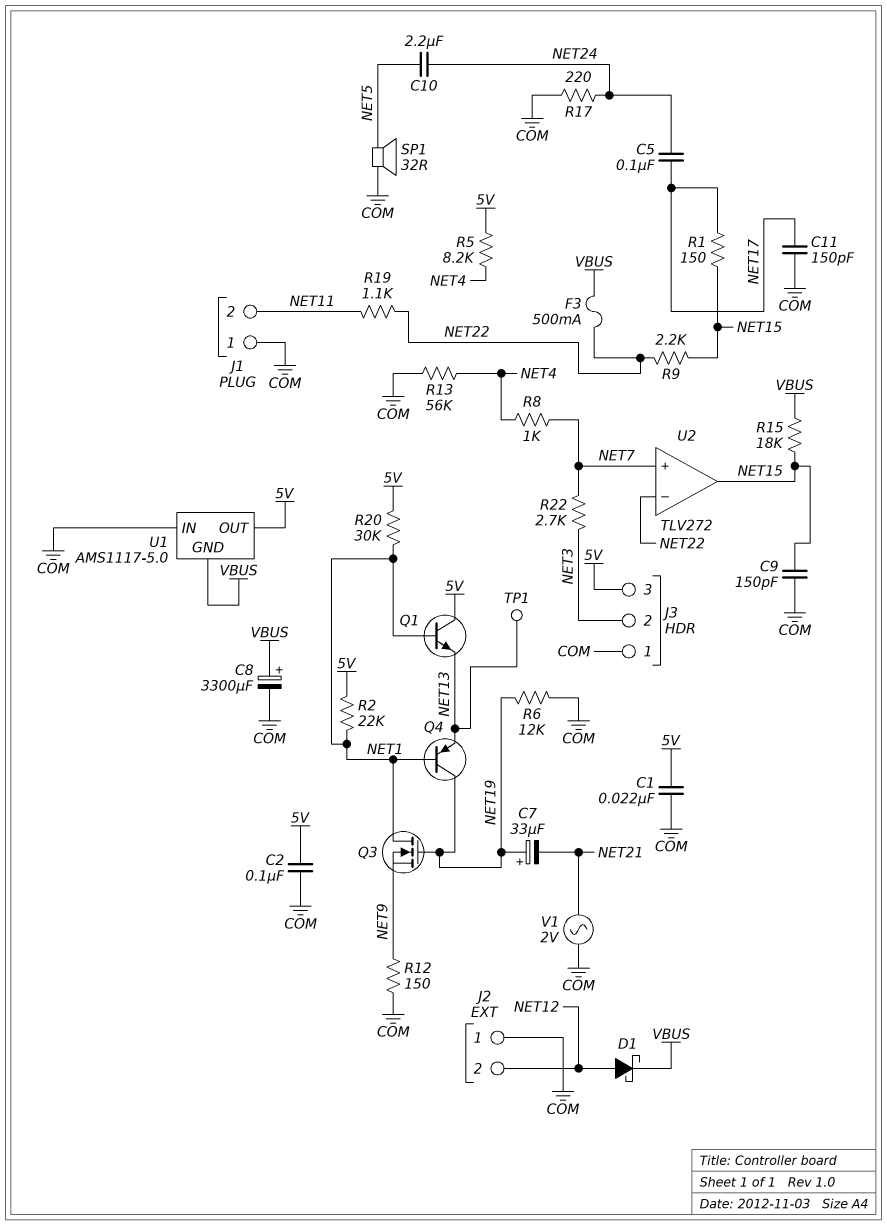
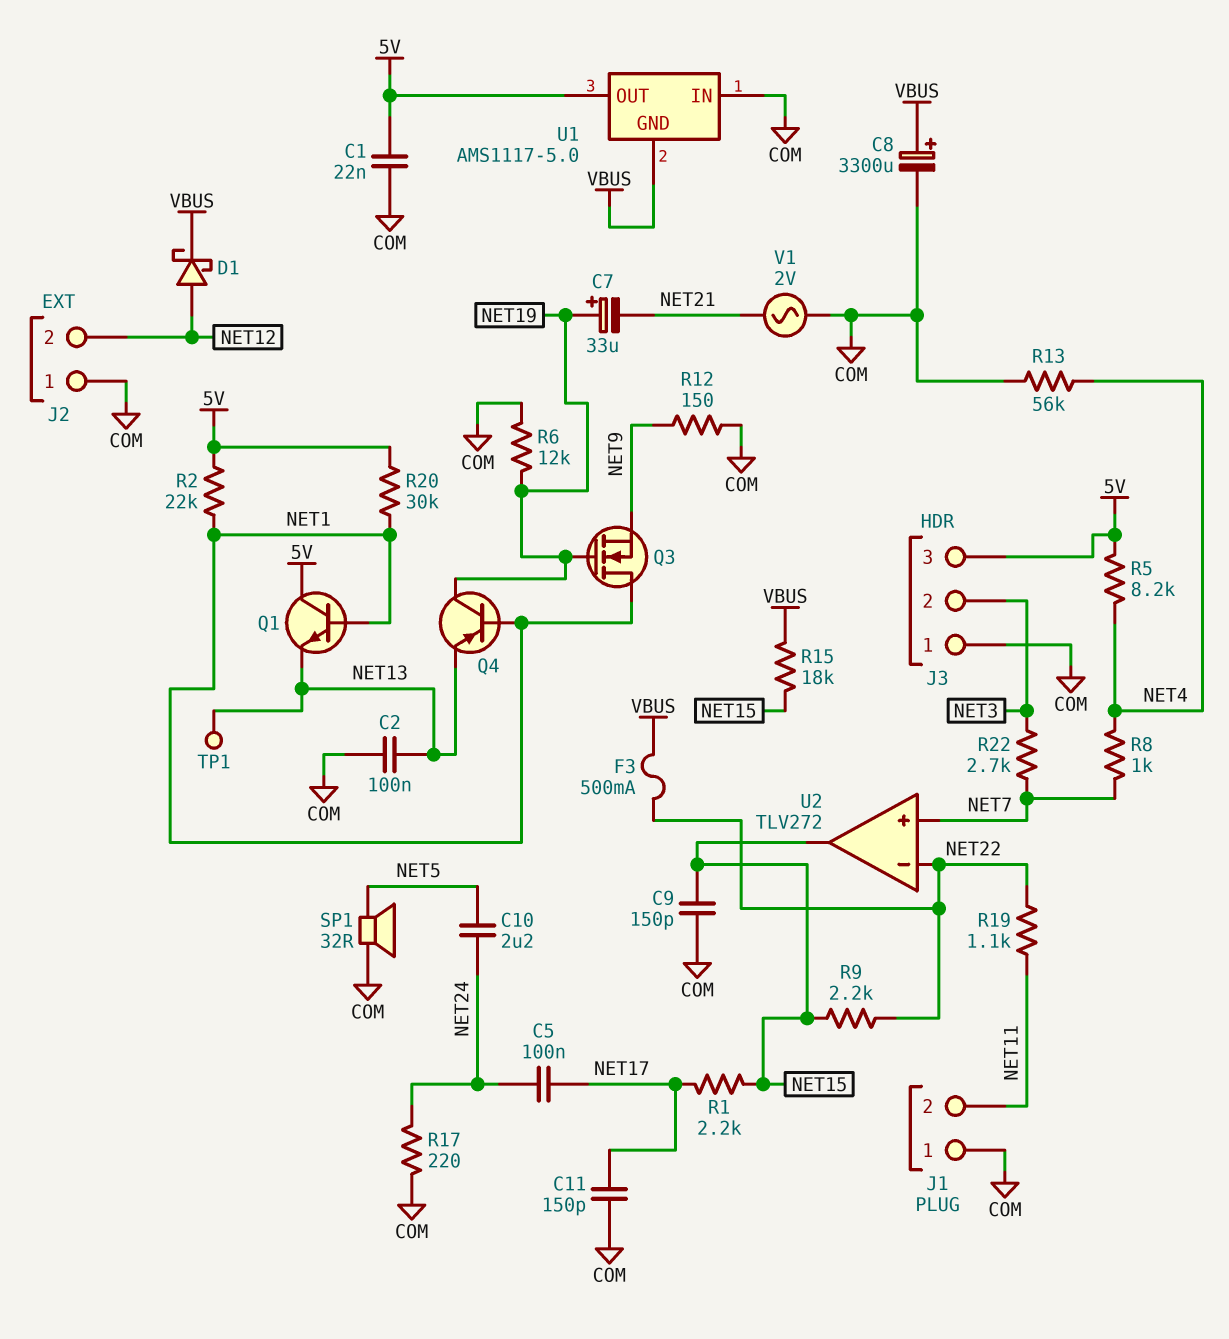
C2: 100nF (5V, COM) -> 100nF (COM, NET13)
R1: 150 (NET15, NET17) -> 2.2k (NET15, NET17)

